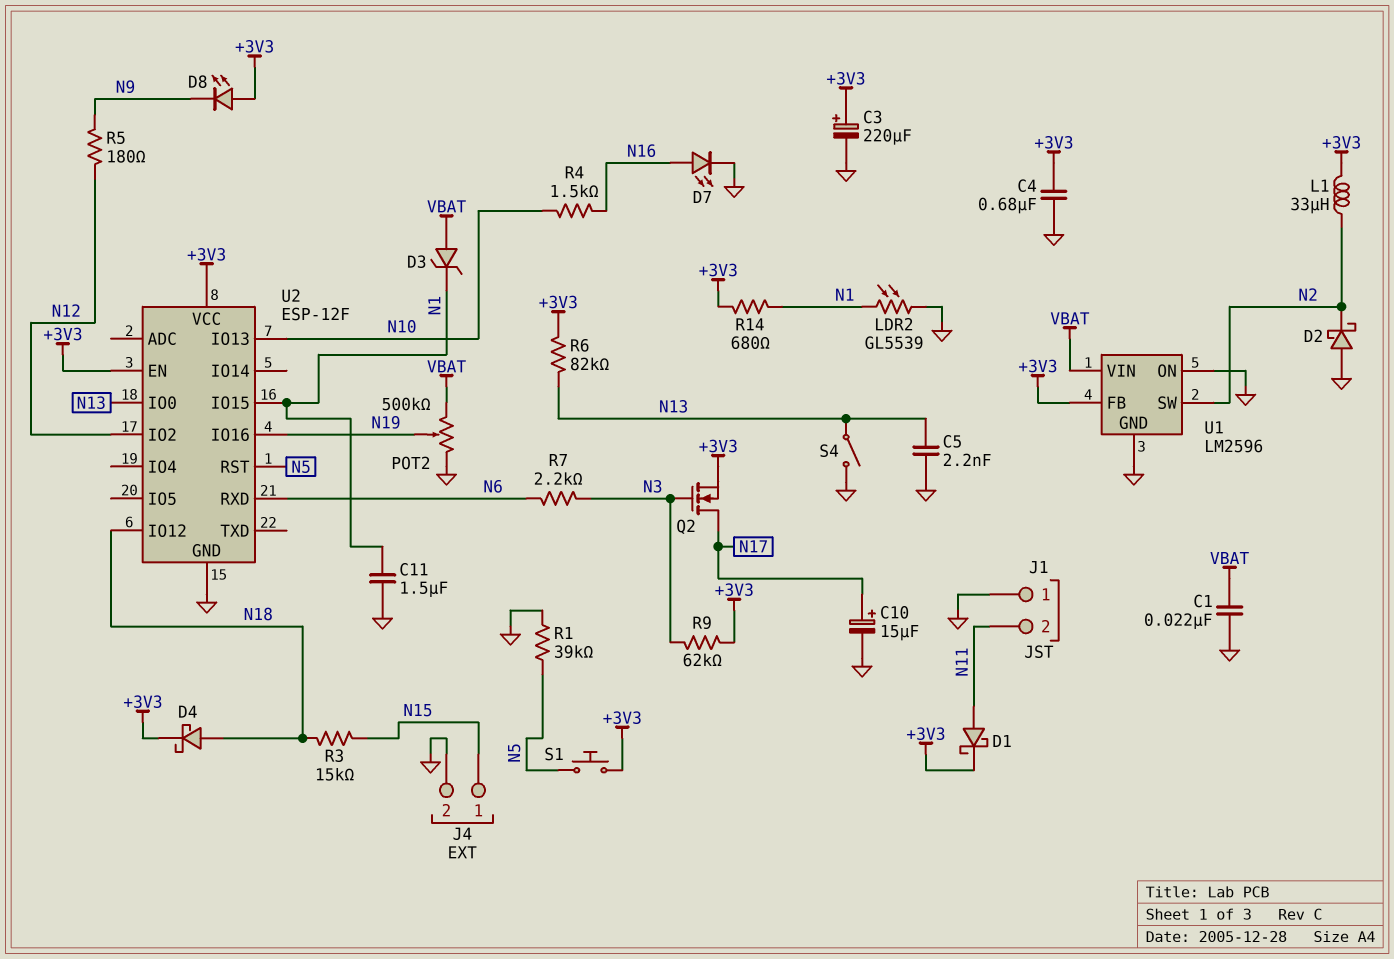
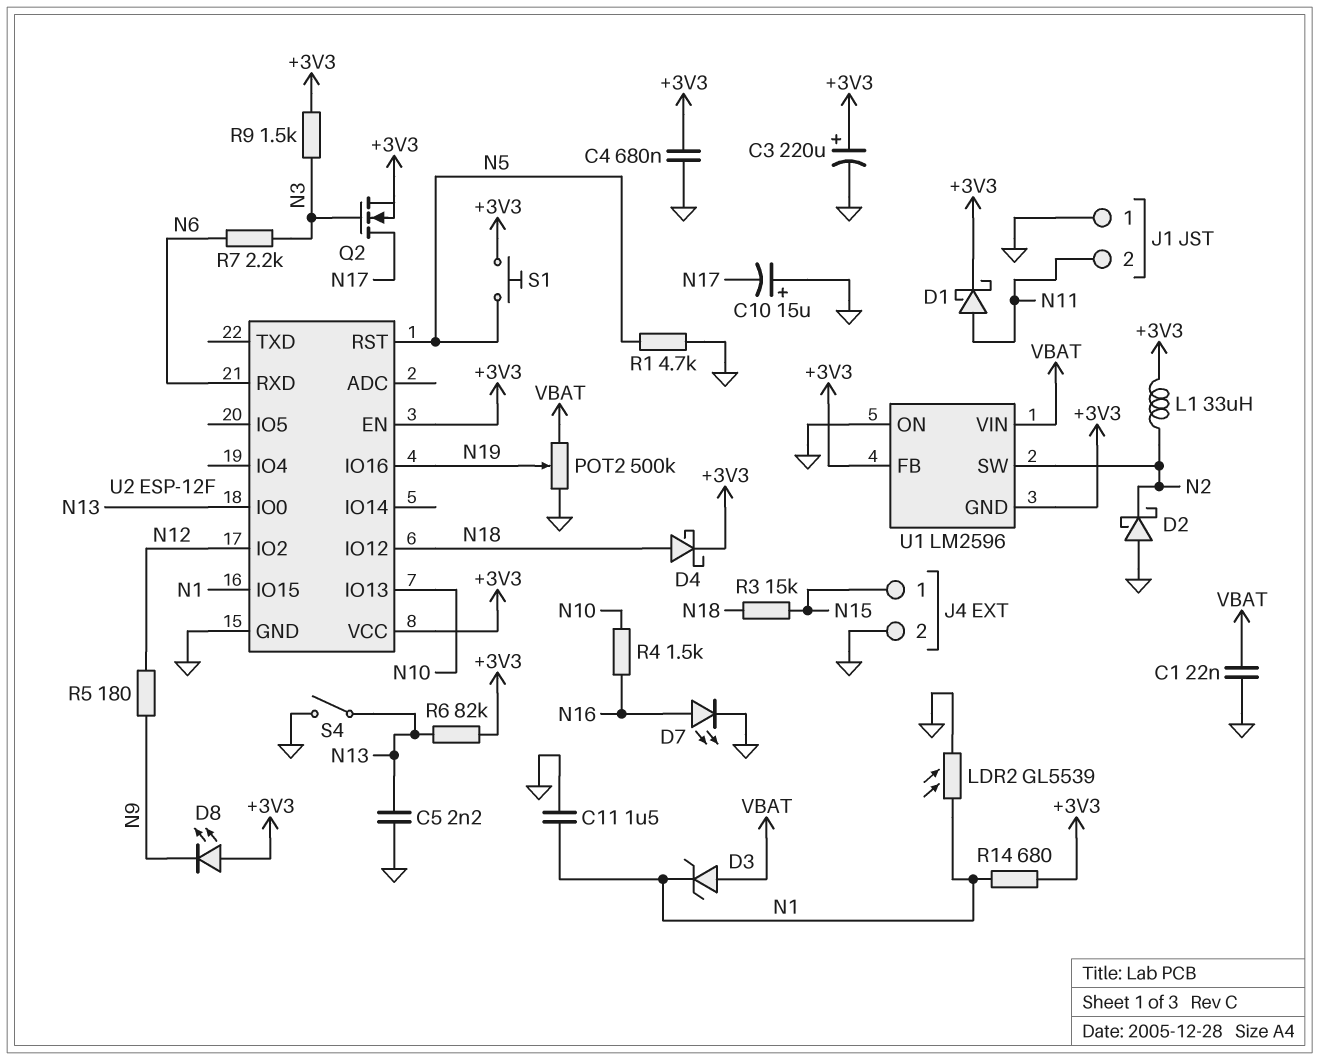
C10: 15uF (plus N17, minus GND) -> 15uF (plus GND, minus N17)
R1: 39k (GND, N5) -> 4.7k (GND, N5)
R9: 62k (+3V3, N3) -> 1.5k (+3V3, N3)
U1 pin GND: GND -> +3V3

